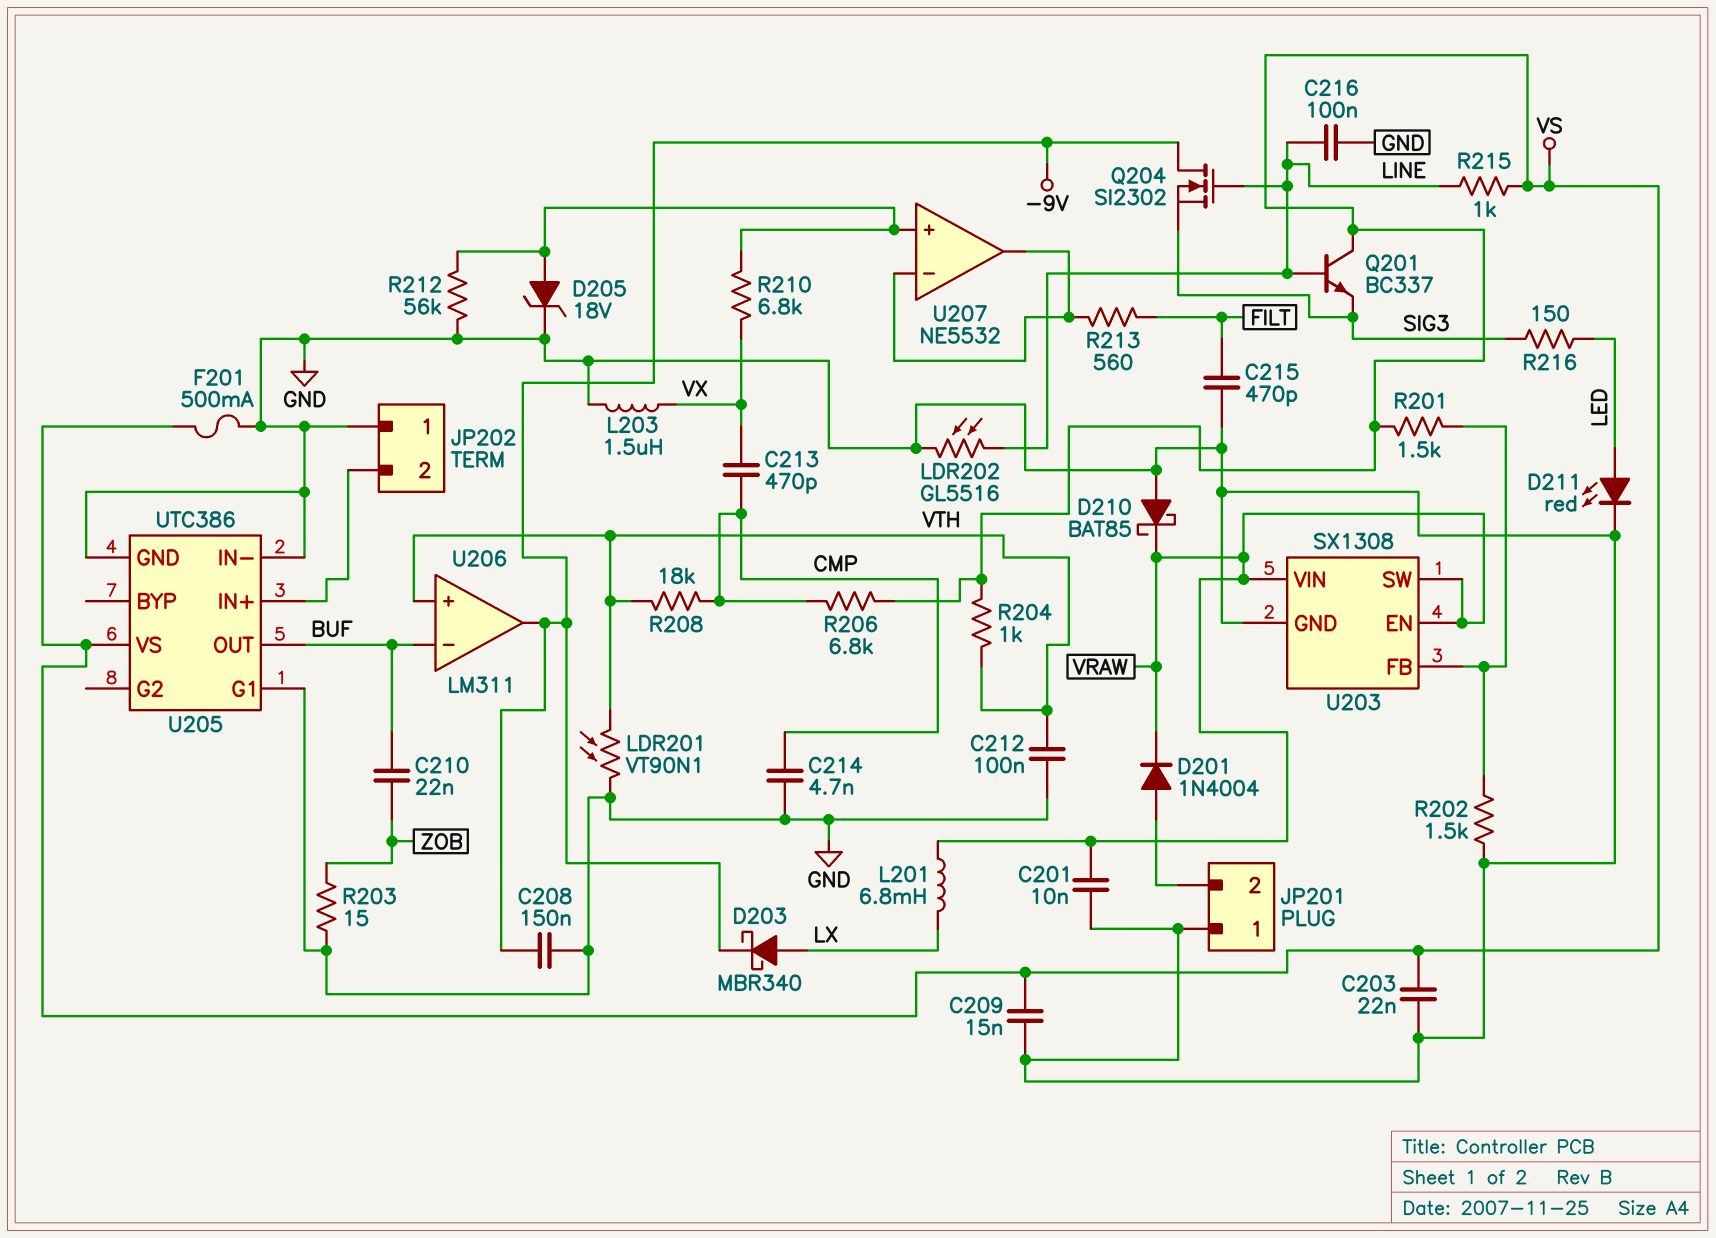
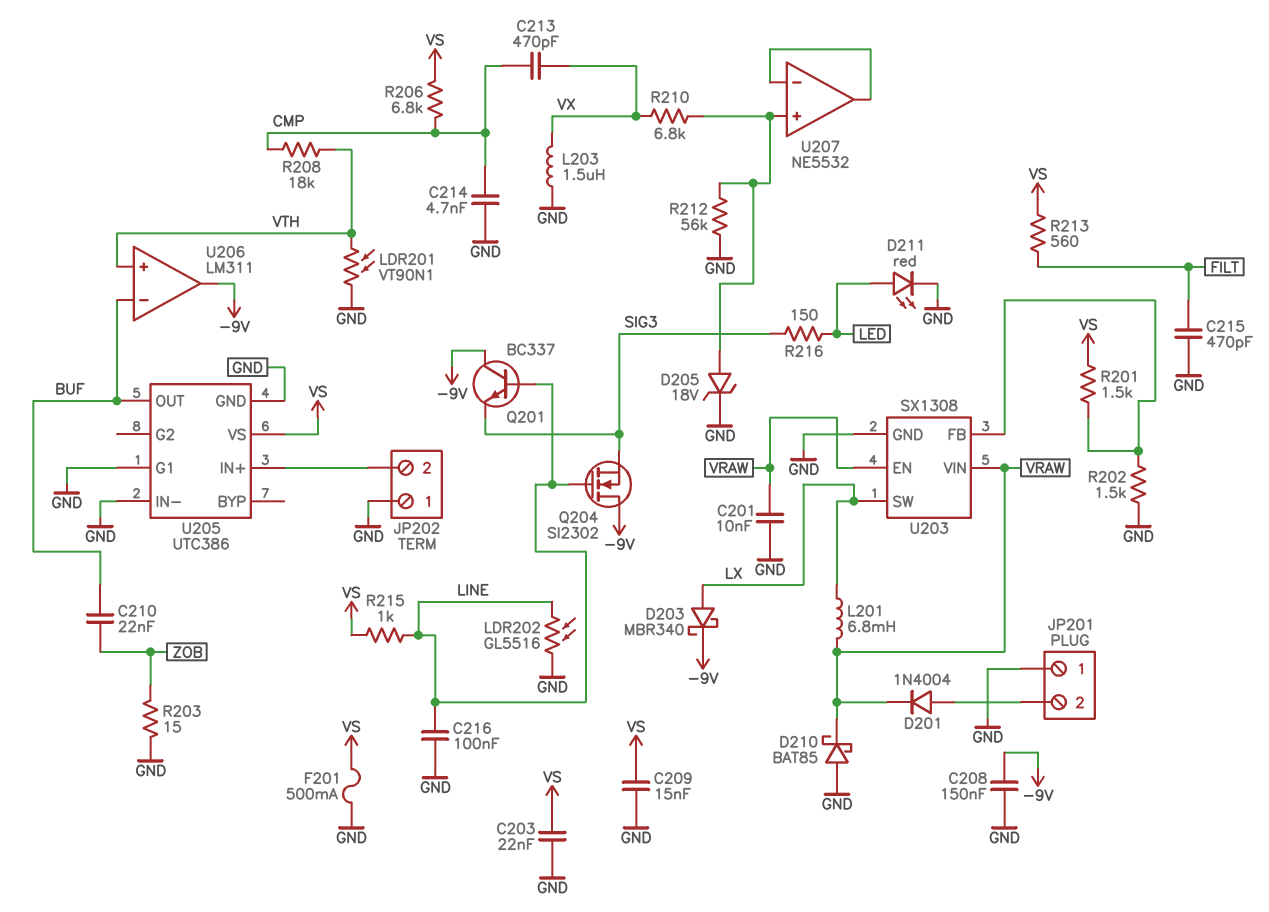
C212: 100nF (GND, VTH) -> none
Q201: NPN BC337 (B LINE, C VS, E SIG3) -> NPN BC337 (B LINE, C -9V, E SIG3)
R204: 1k (VS, VTH) -> none
R213: 560 (FILT, U207/in-) -> 560 (FILT, VS)
U203 pin SW: VRAW -> LX

